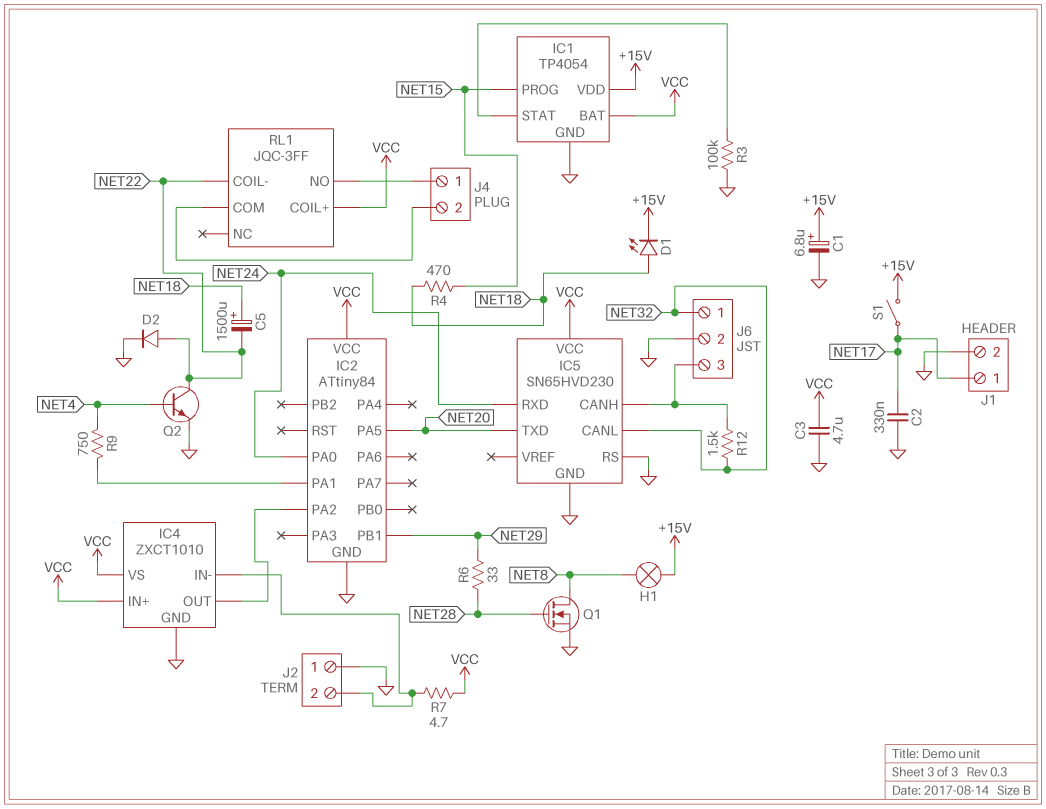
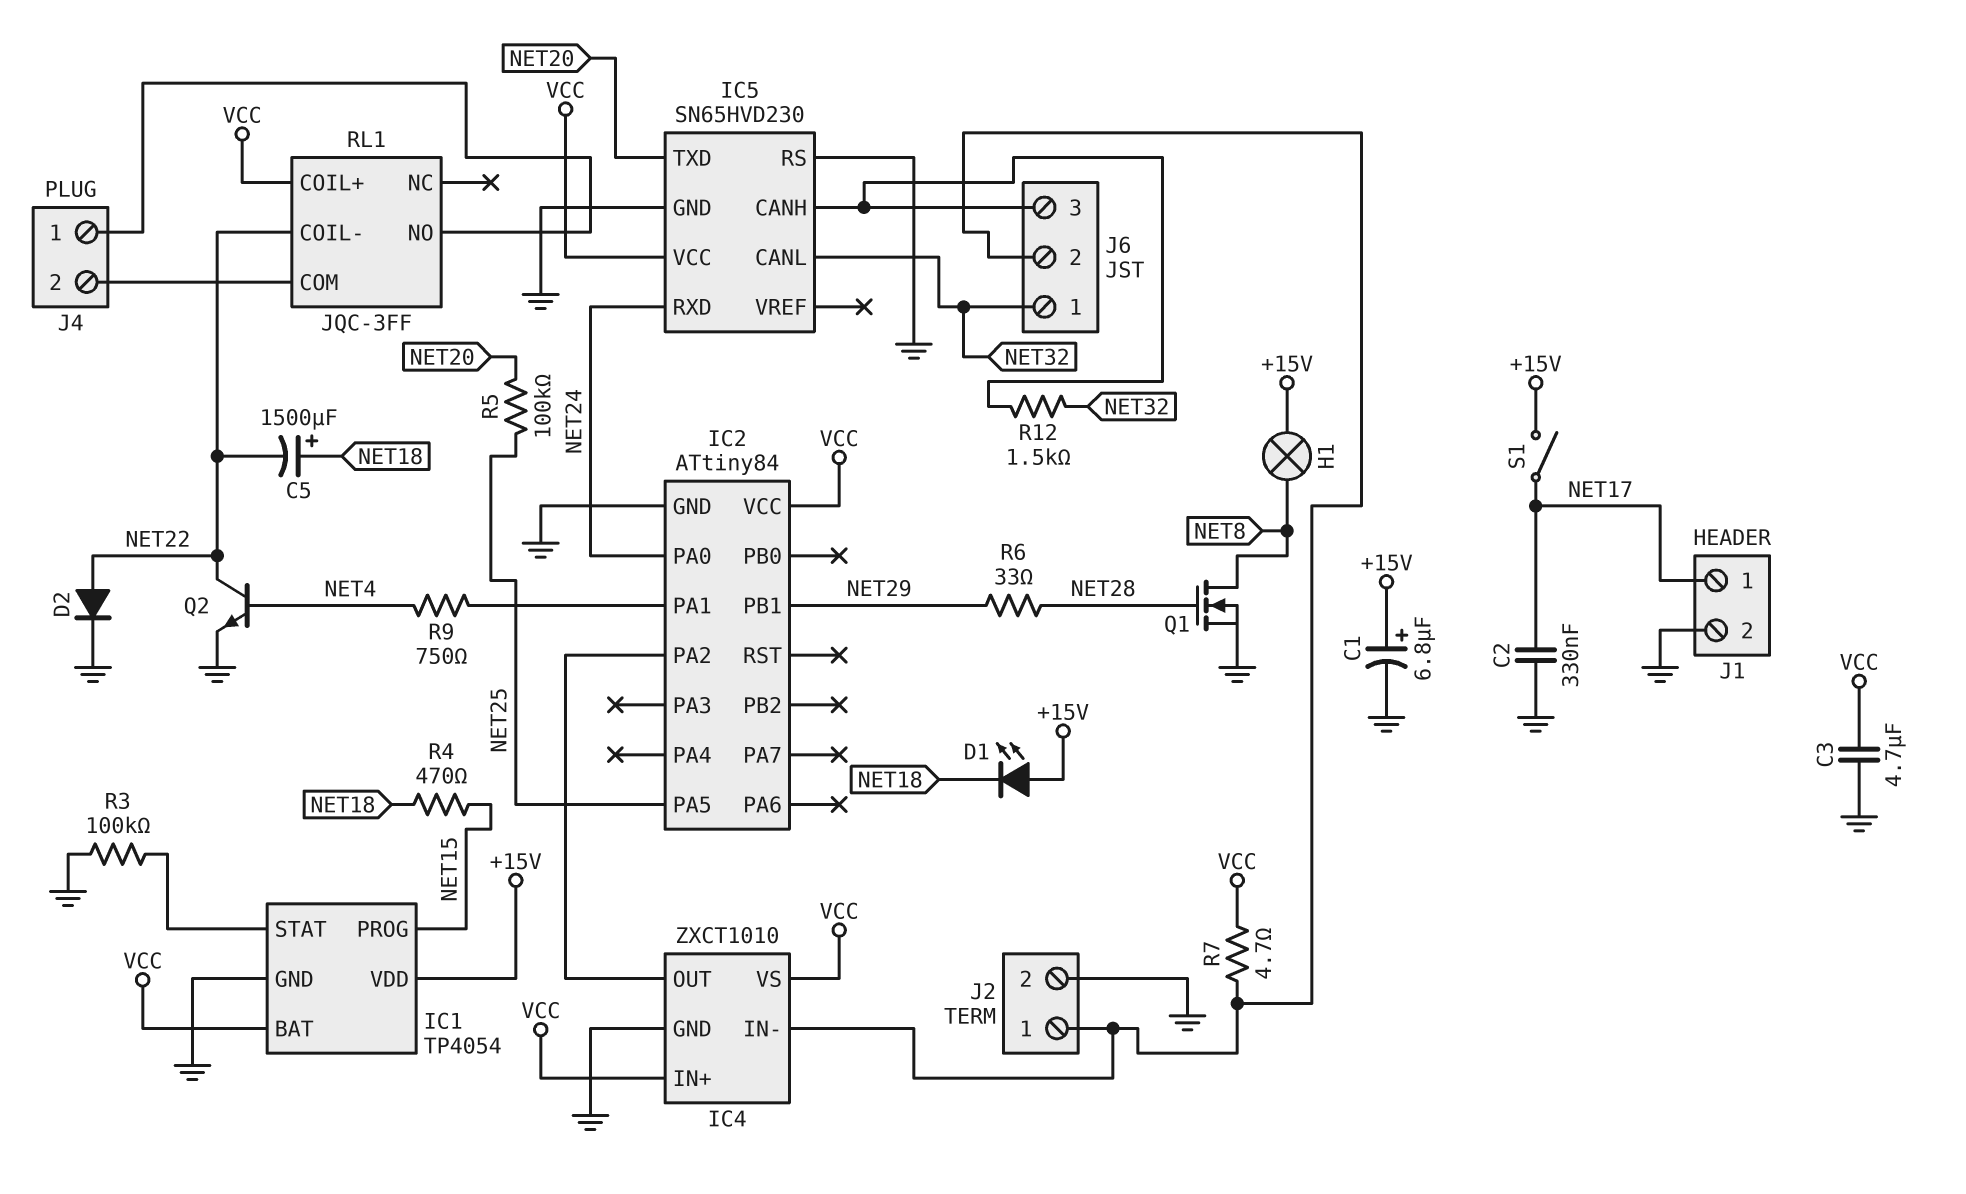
D1: LED (A NET18, K +15V) -> LED (A +15V, K NET18)
IC2 pin PA5: NET20 -> NET25
J2 pin 1: GND -> IC4/IN-
J2 pin 2: IC4/IN- -> GND
J6 pin 2: GND -> IC4/IN-
R5: none -> 100k (NET20, NET25)

